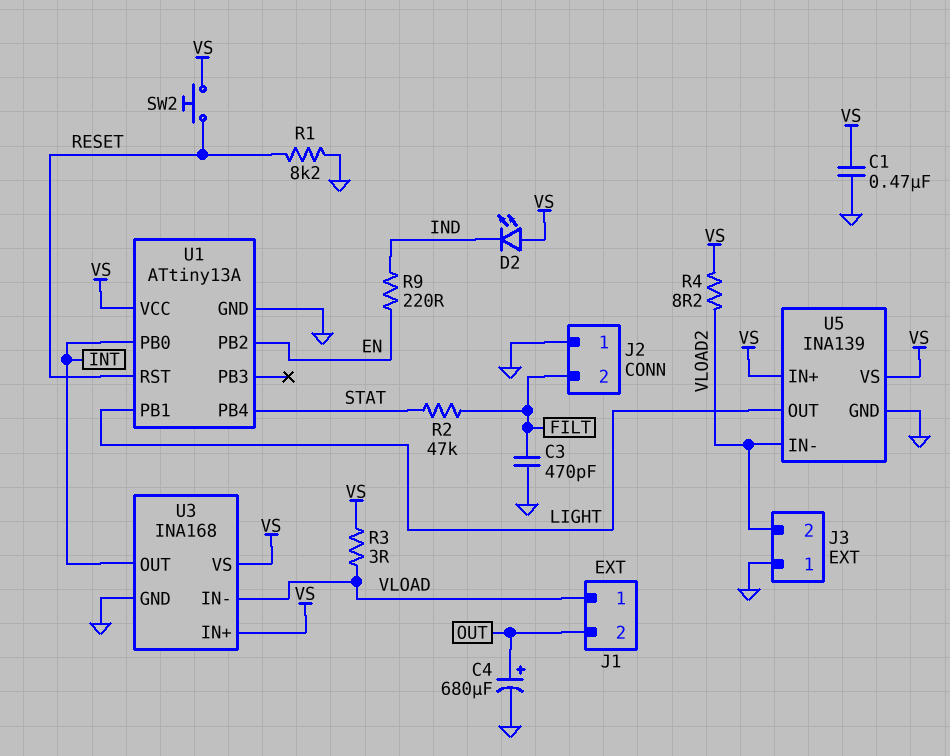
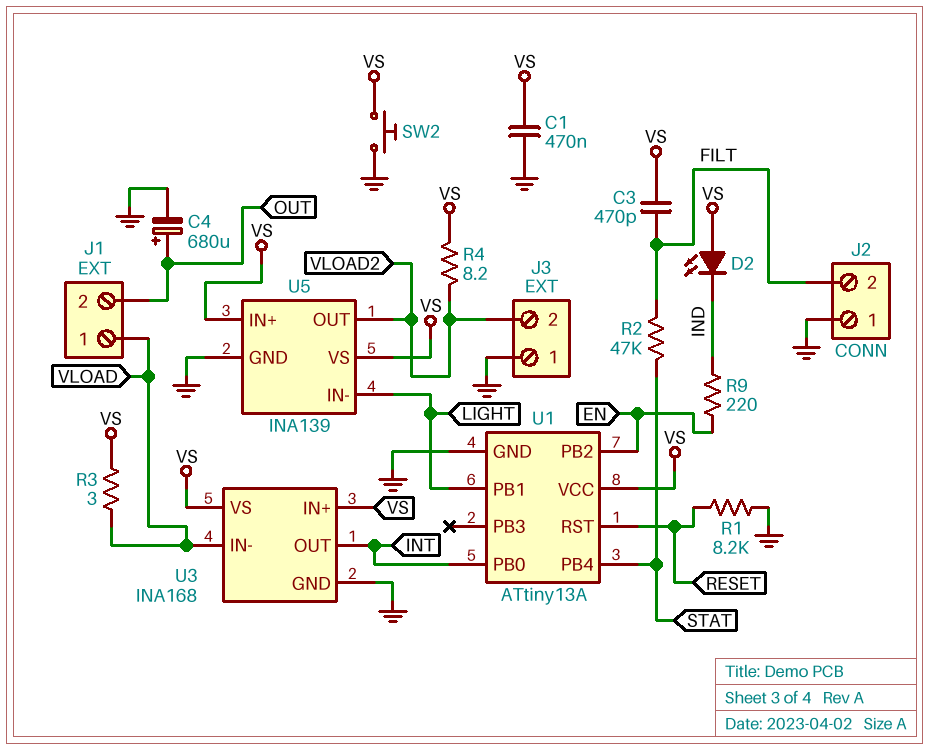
C3: 470pF (FILT, GND) -> 470pF (FILT, VS)
SW2: button (RESET, VS) -> button (GND, VS)
U5 pin IN-: VLOAD2 -> LIGHT
U5 pin OUT: LIGHT -> VLOAD2

